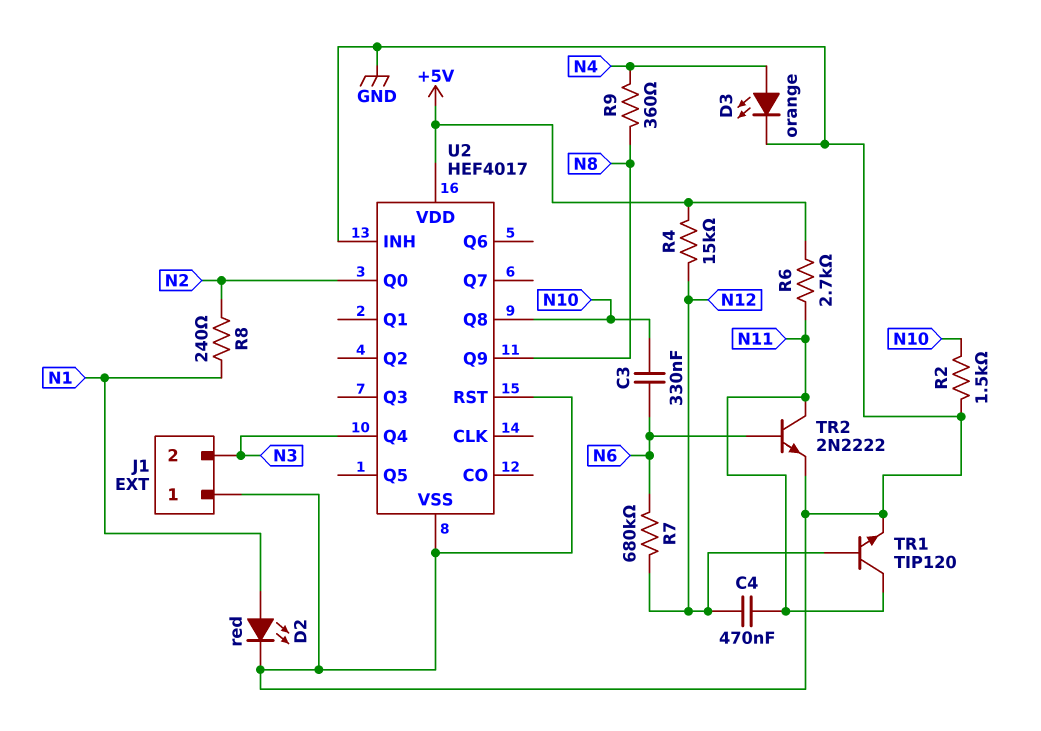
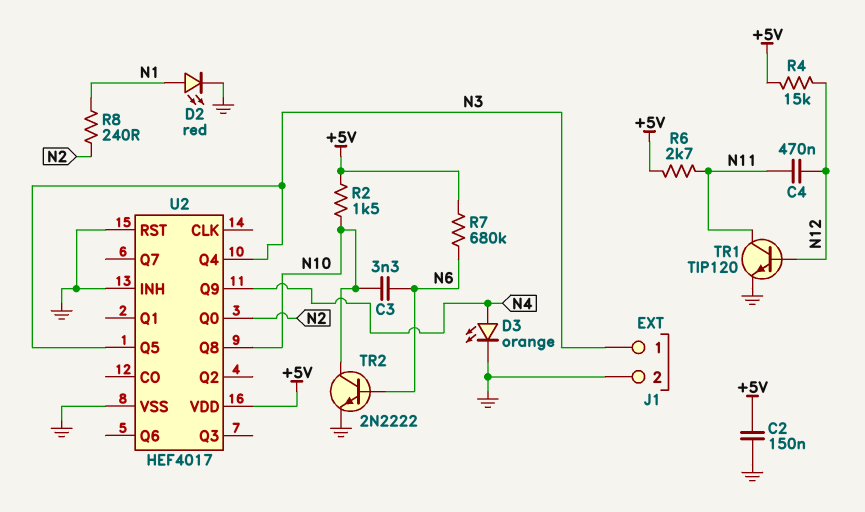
C2: none -> 150nF (+5V, GND)
C3: 330nF (N6, N10) -> 3.3nF (N6, N10)
J1 pin 1: GND -> N3
J1 pin 2: N3 -> GND
R2: 1.5k (GND, N10) -> 1.5k (+5V, N10)
R7: 680k (N6, N12) -> 680k (+5V, N6)
R9: 360 (N4, N8) -> none
TR2: NPN 2N2222 (B N6, C N11, E GND) -> NPN 2N2222 (B N6, C N10, E GND)
U2 pin Q5: none -> N3
U2 pin Q9: N8 -> N4

